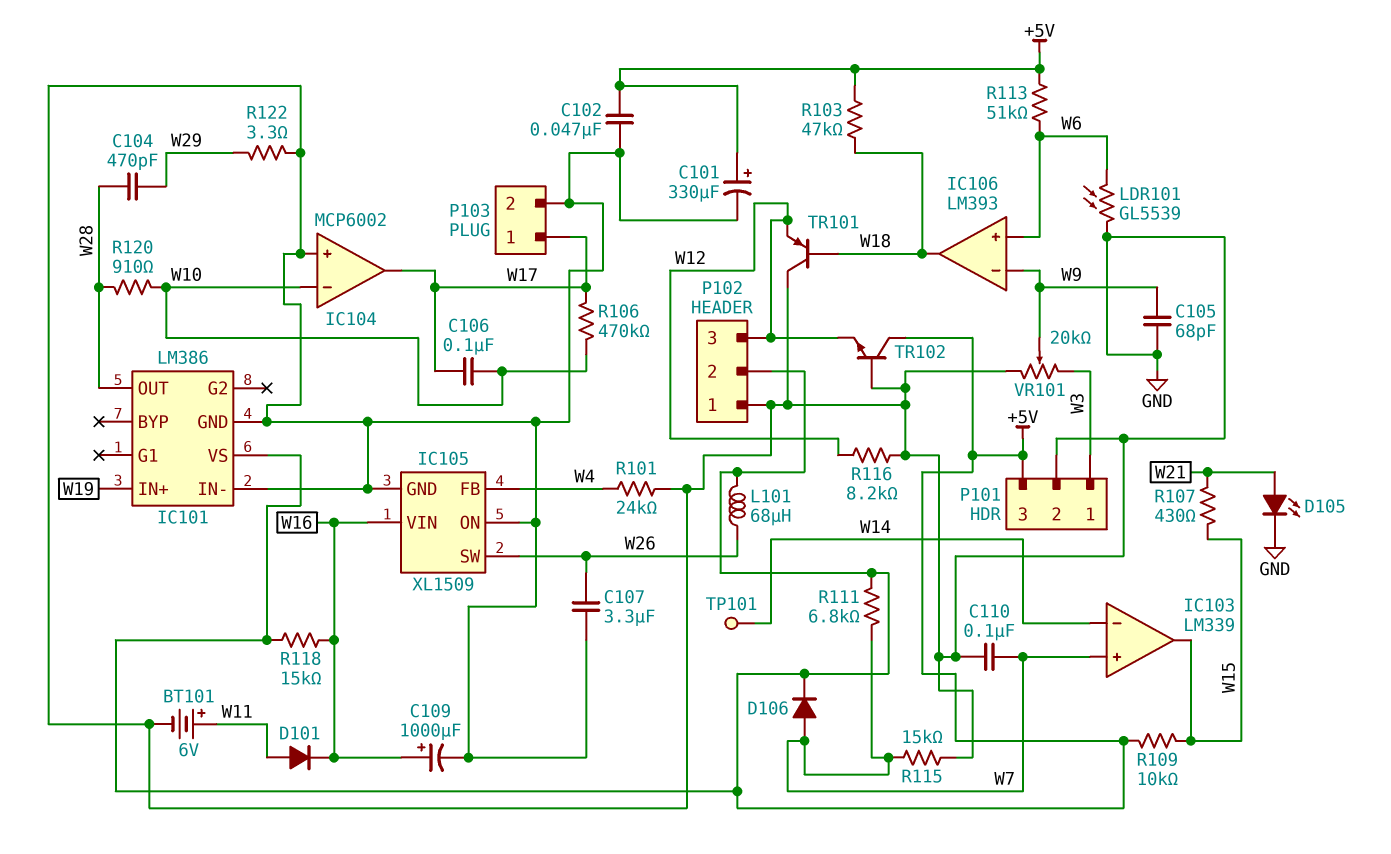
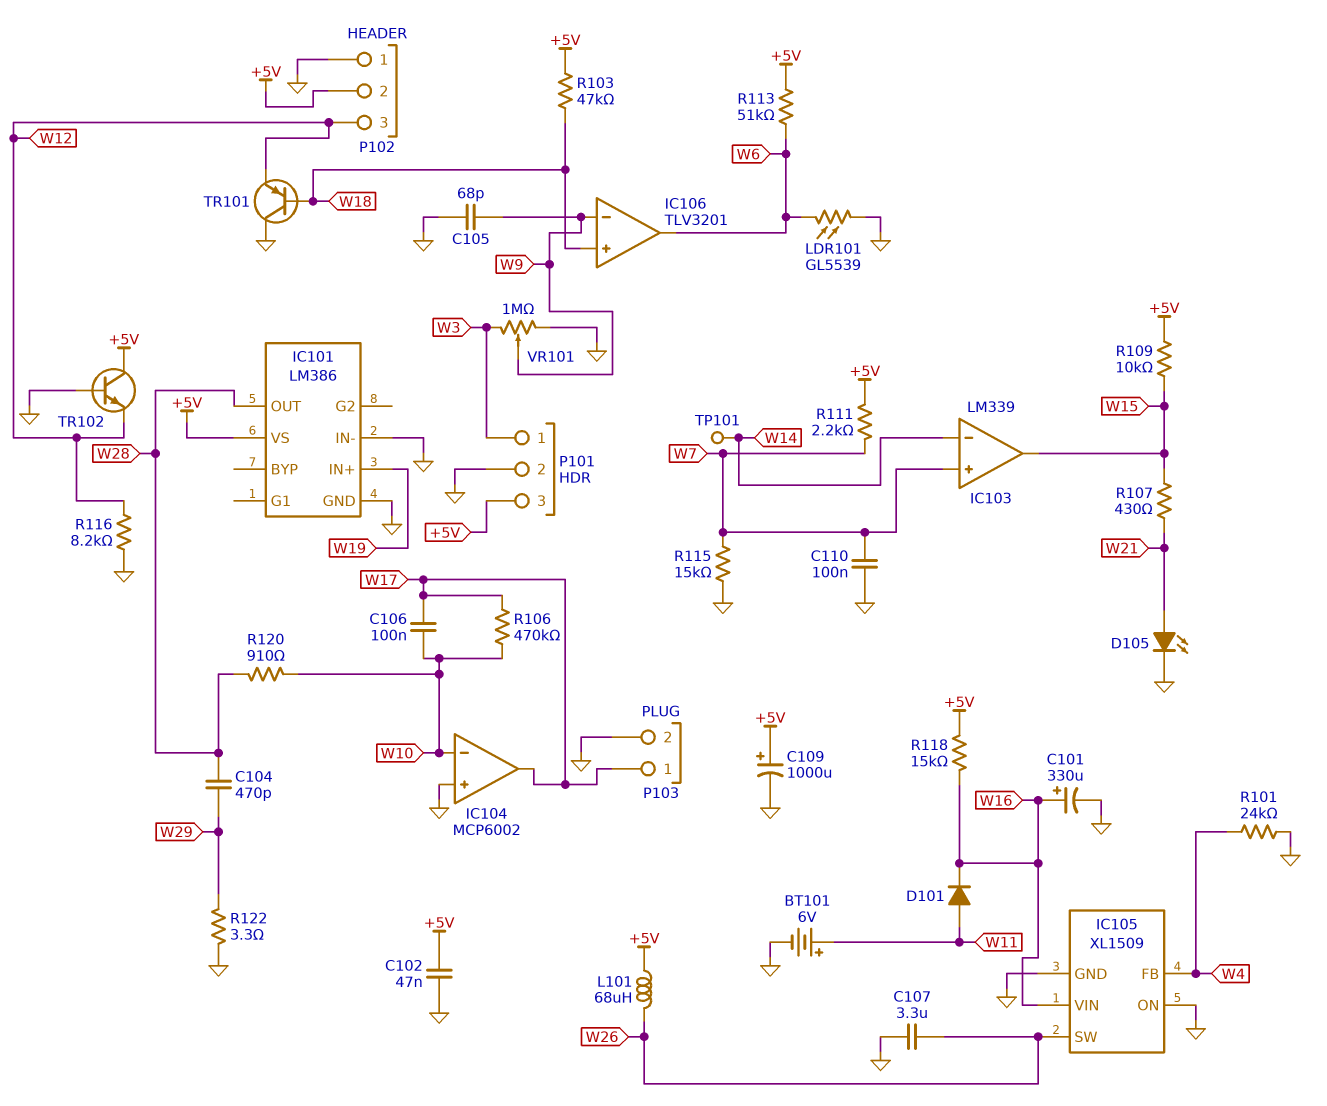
C101: 330uF (plus +5V, minus GND) -> 330uF (plus W16, minus GND)
C109: 1000uF (plus W16, minus GND) -> 1000uF (plus +5V, minus GND)
D106: diode (A W7, K +5V) -> none
IC106: LM393 -> TLV3201
IC106 pin in+: W6 -> W18
IC106 pin out: W18 -> W6
R111: 6.8k (+5V, W7) -> 2.2k (+5V, W7)
VR101: 20k (GND, W3, wiper W9) -> 1M (GND, W3, wiper W9)

